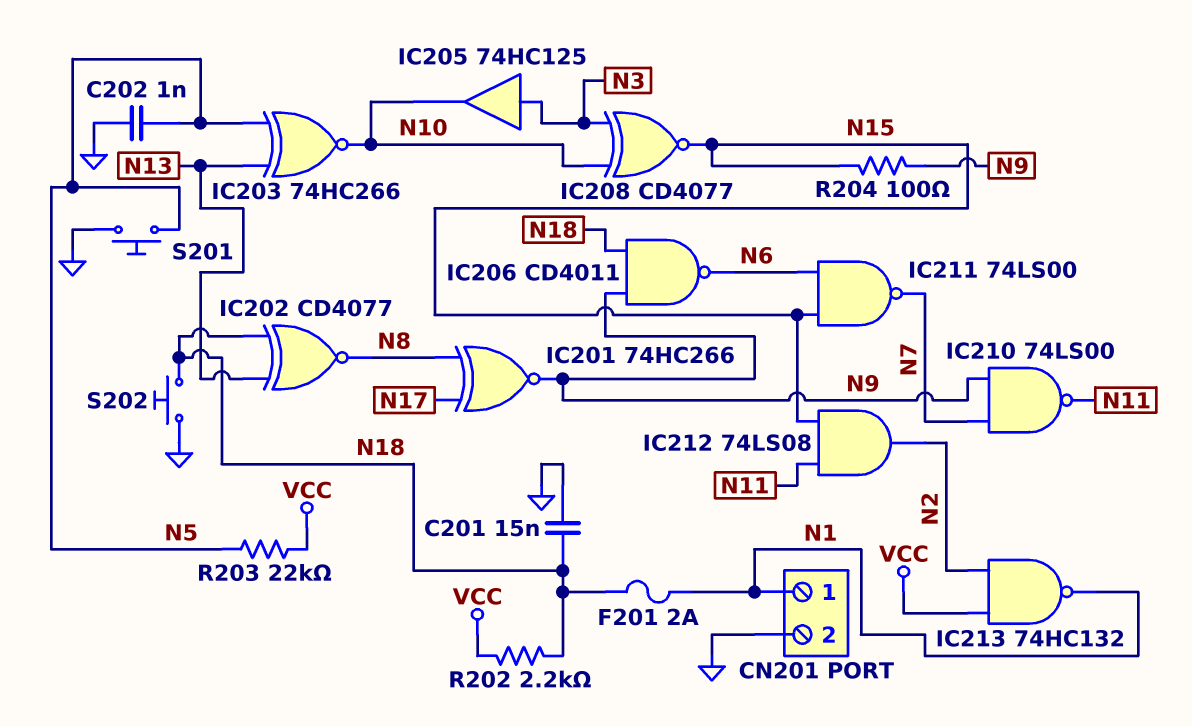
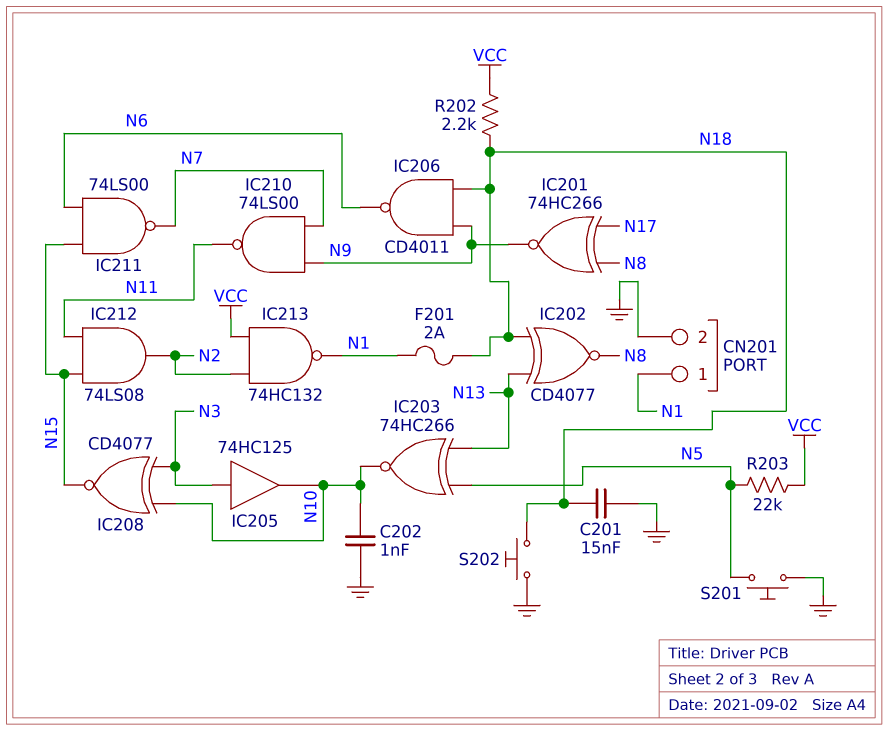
C202: 1nF (GND, N5) -> 1nF (GND, N10)
R204: 100 (N9, N15) -> none

